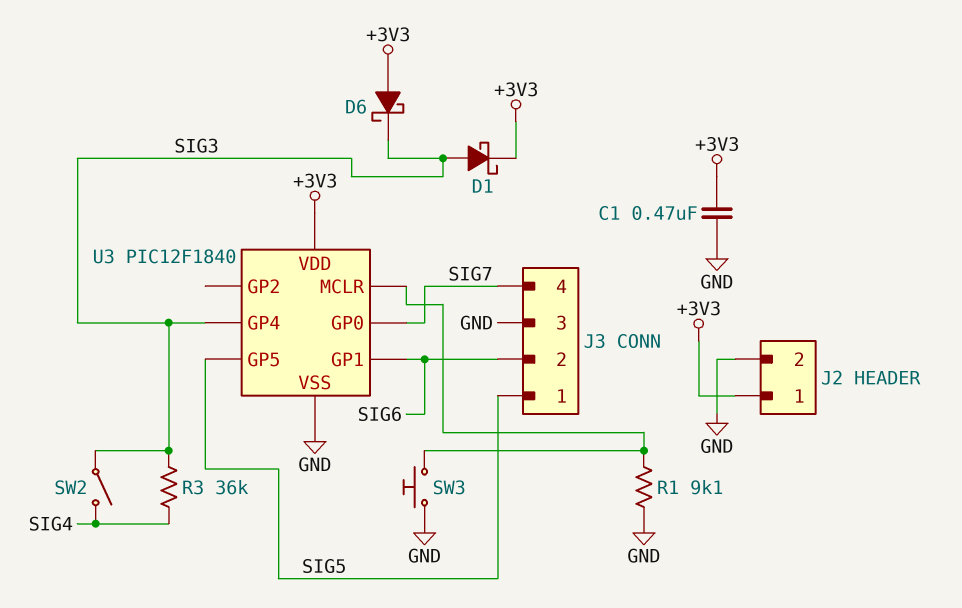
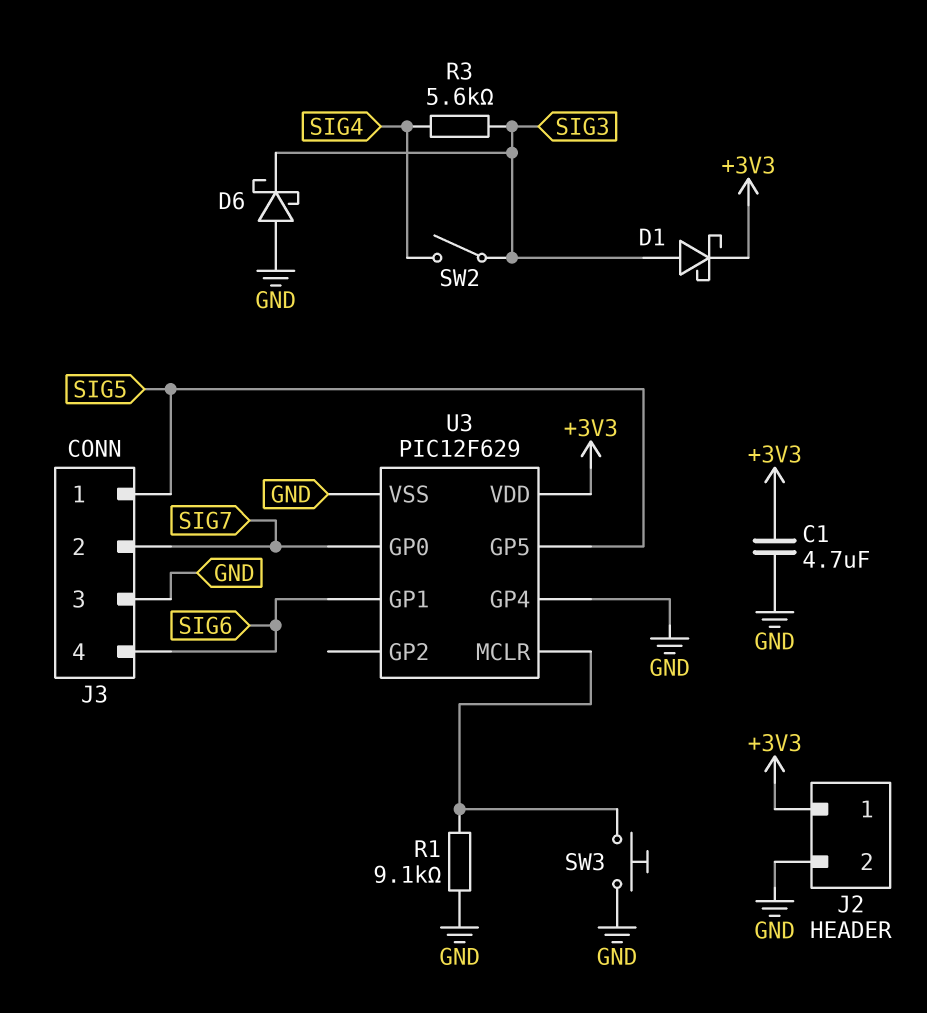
C1: 470nF (+3V3, GND) -> 4.7uF (+3V3, GND)
D6: schottky (A +3V3, K SIG3) -> schottky (A GND, K SIG3)
J3 pin 2: SIG6 -> SIG7
J3 pin 4: SIG7 -> SIG6
R3: 36k (SIG3, SIG4) -> 5.6k (SIG3, SIG4)
U3: PIC12F1840 -> PIC12F629
U3 pin GP4: SIG3 -> GND

